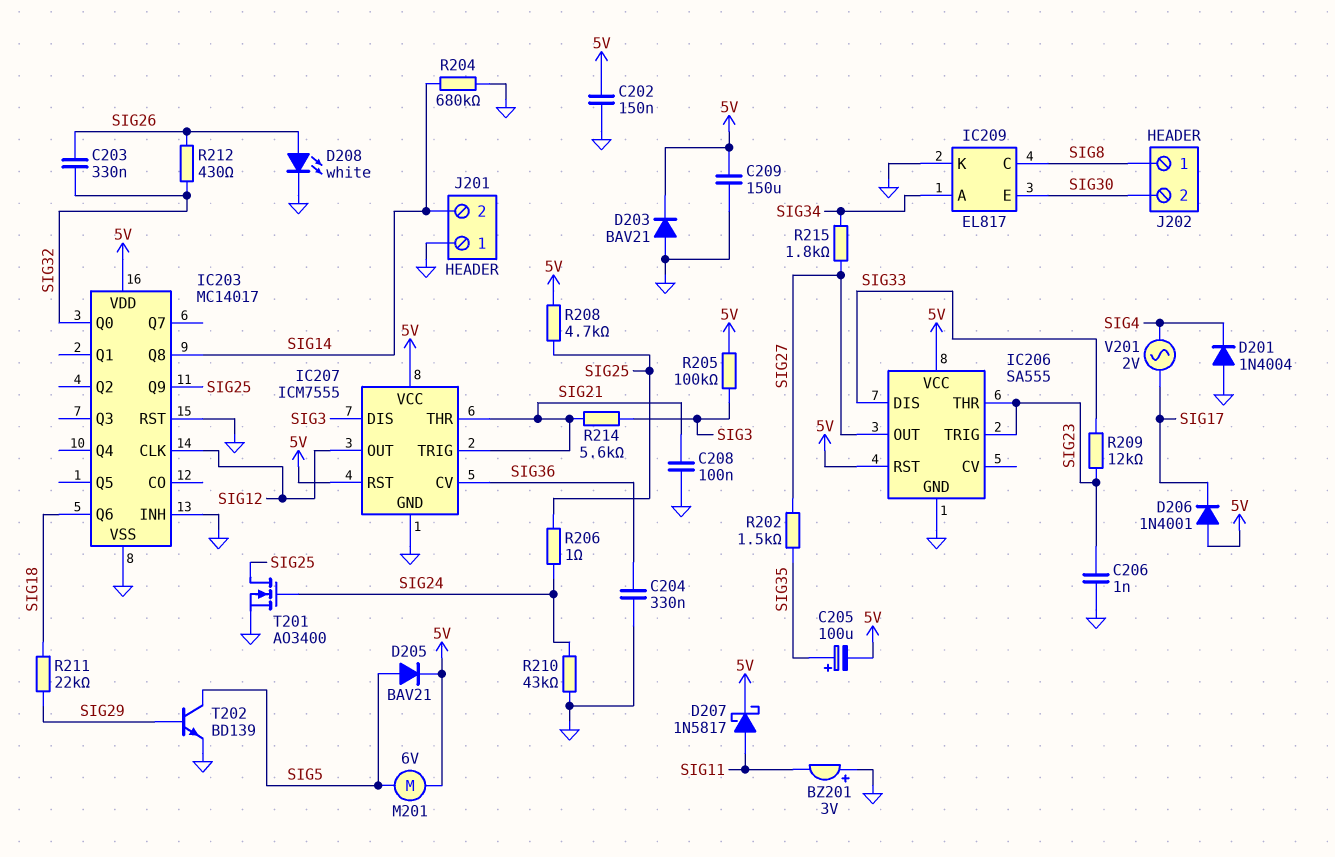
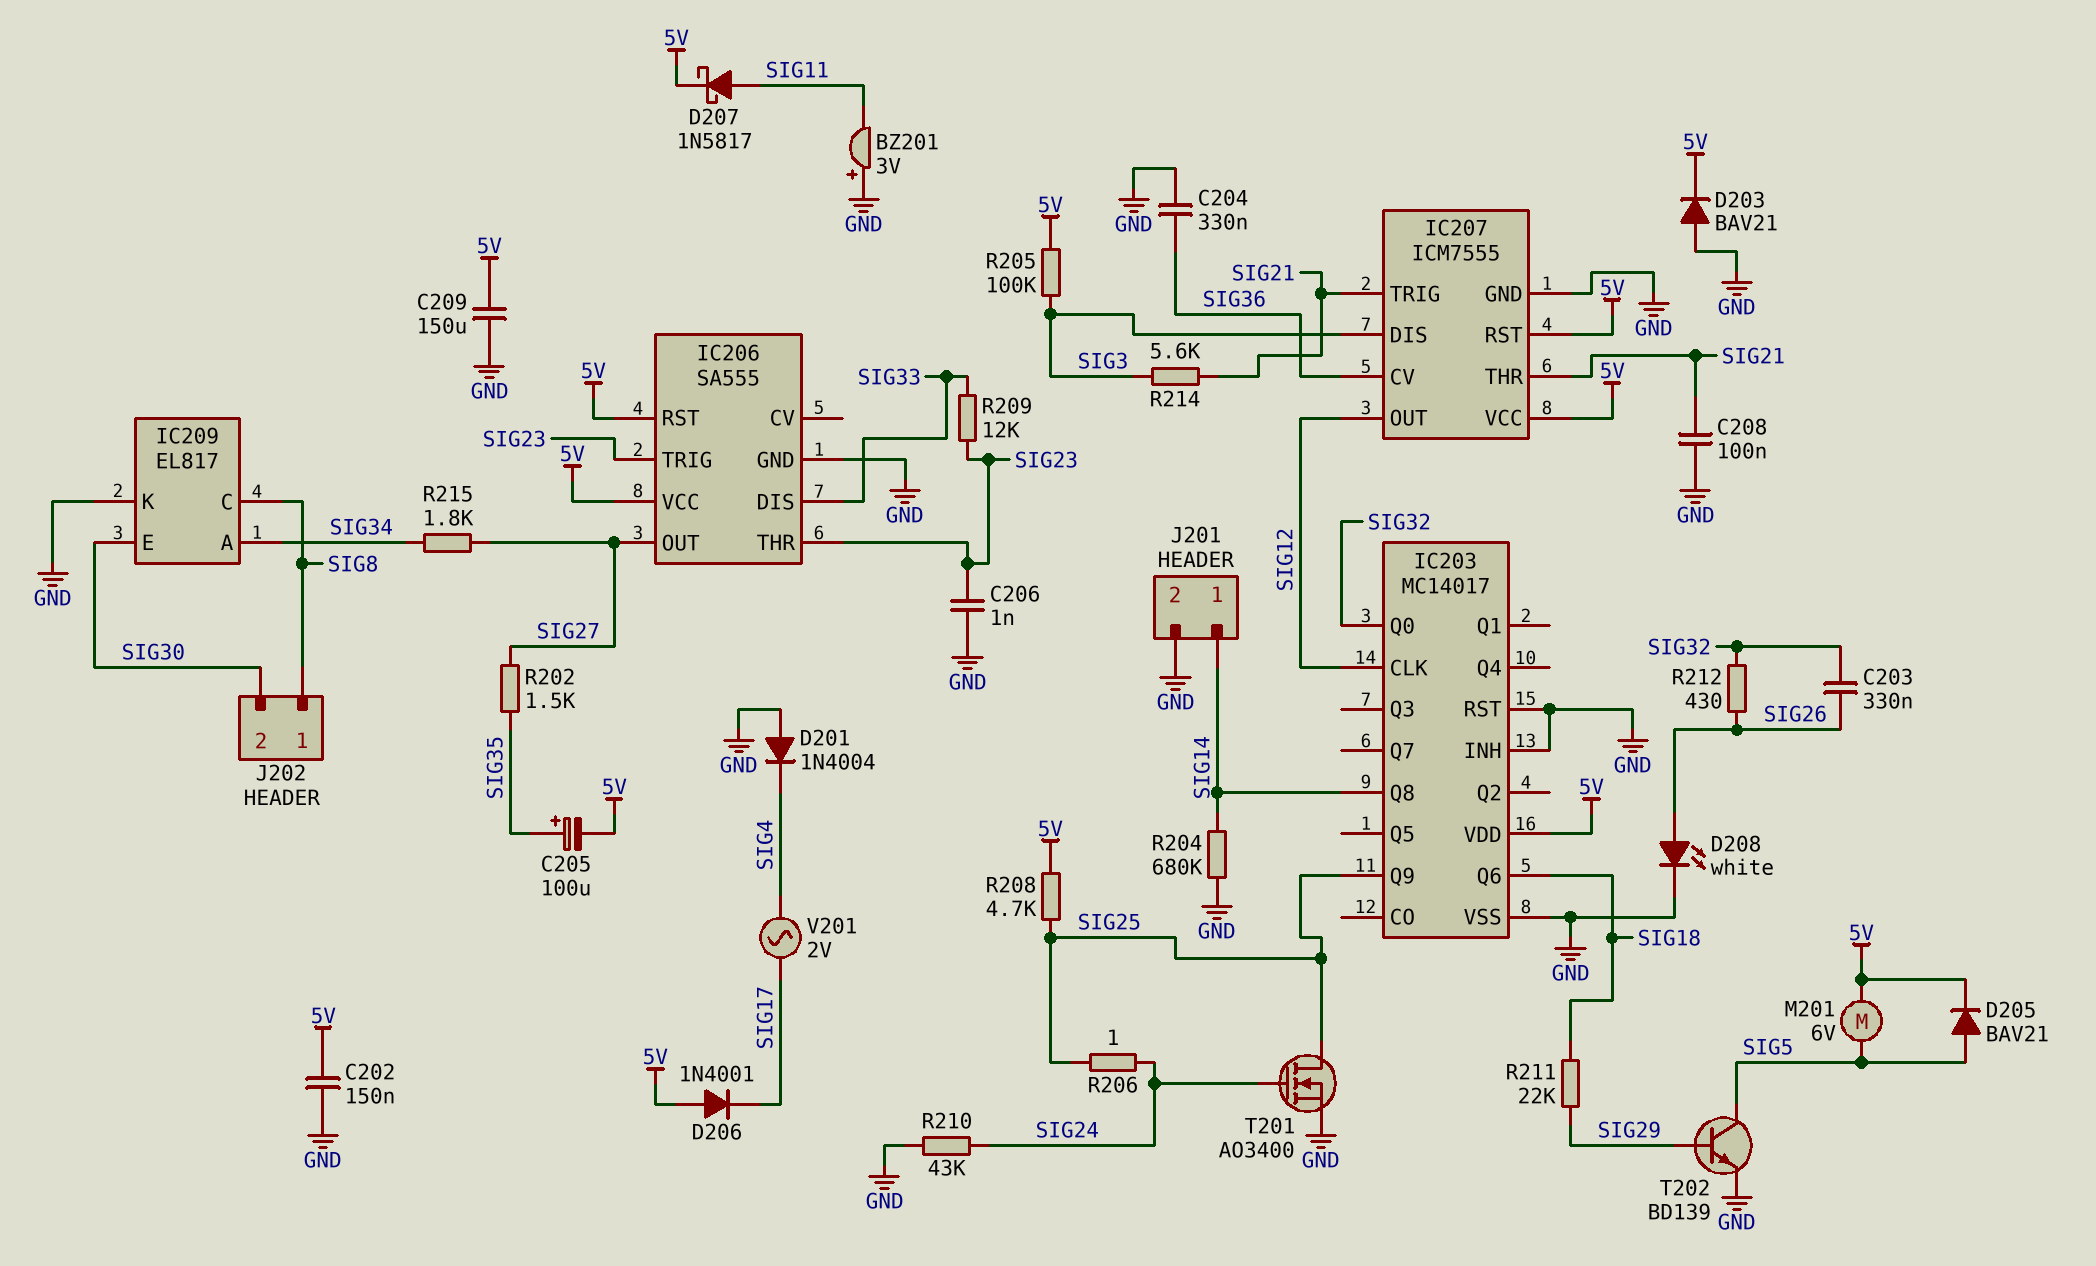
J201 pin 1: GND -> SIG14
J201 pin 2: SIG14 -> GND

